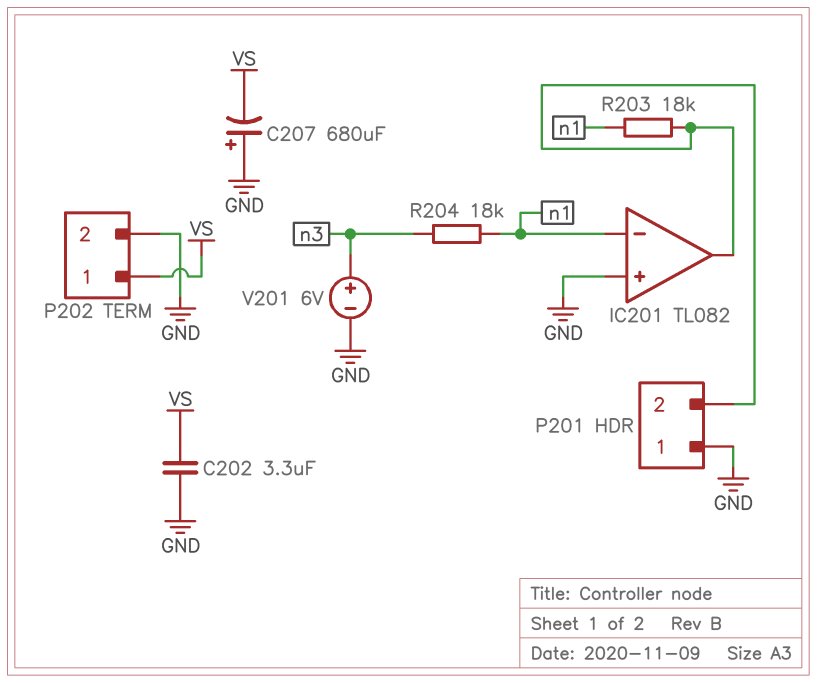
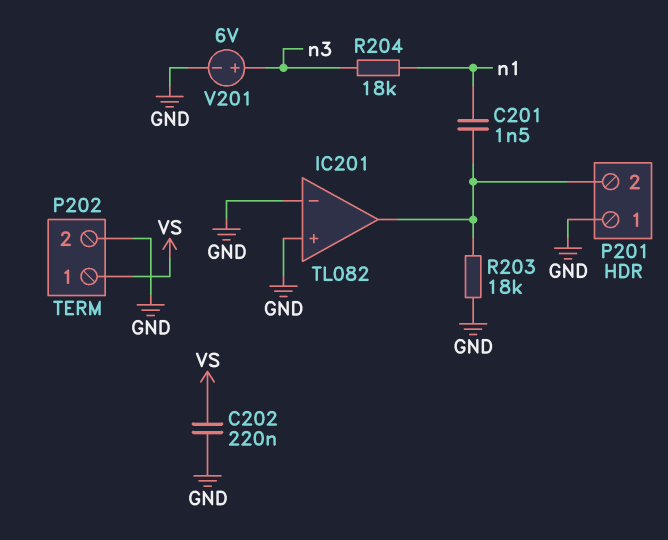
C201: none -> 1.5nF (IC201/out, n1)
C202: 3.3uF (GND, VS) -> 220nF (GND, VS)
C207: 680uF (plus GND, minus VS) -> none
IC201 pin in-: n1 -> GND
R203: 18k (IC201/out, n1) -> 18k (GND, IC201/out)

